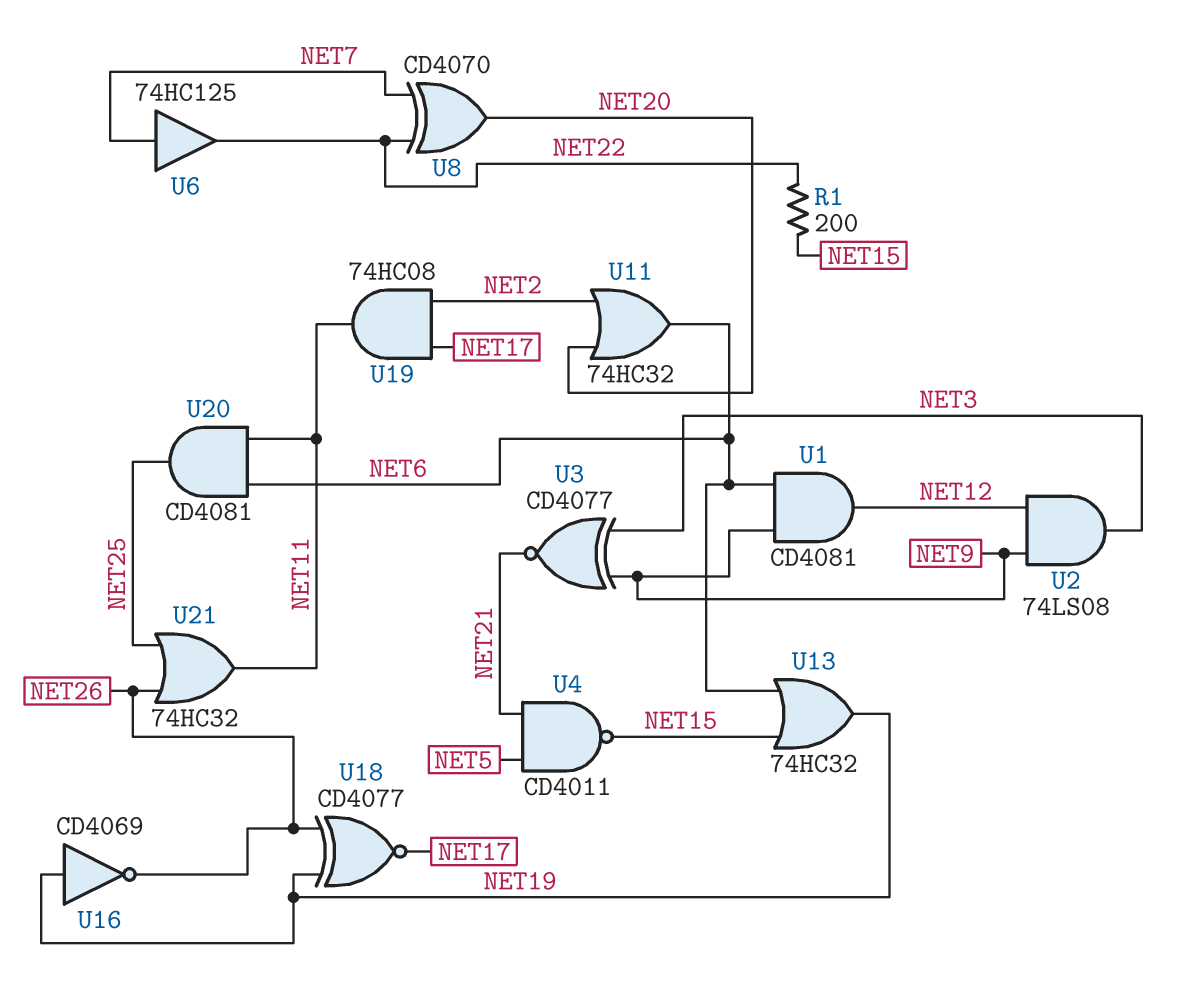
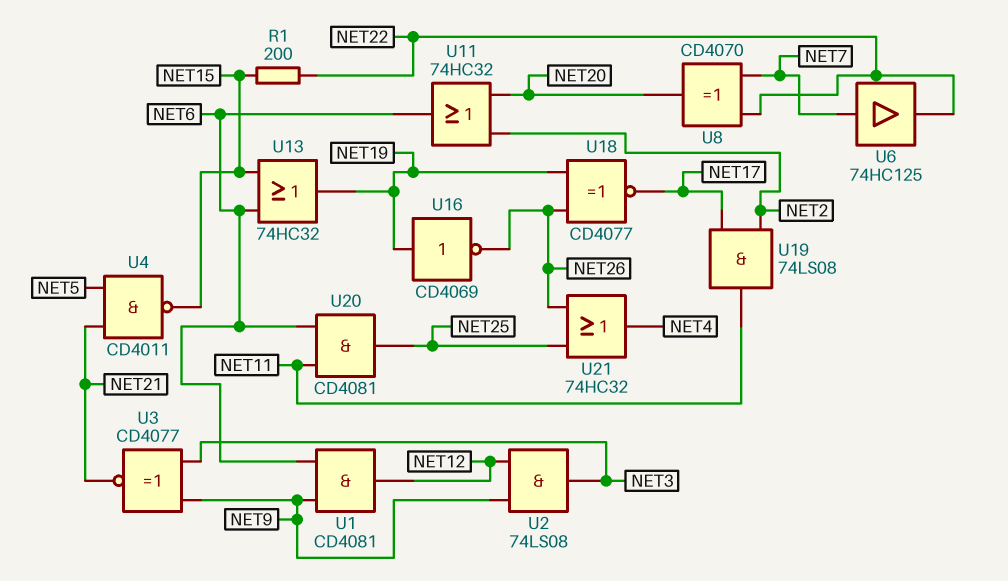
U19: AND 74HC08 (in NET2, in NET17, out NET11) -> AND 74LS08 (in NET2, in NET17, out NET11)
U21: OR 74HC32 (in NET25, in NET26, out NET11) -> OR 74HC32 (in NET25, in NET26, out NET4)

